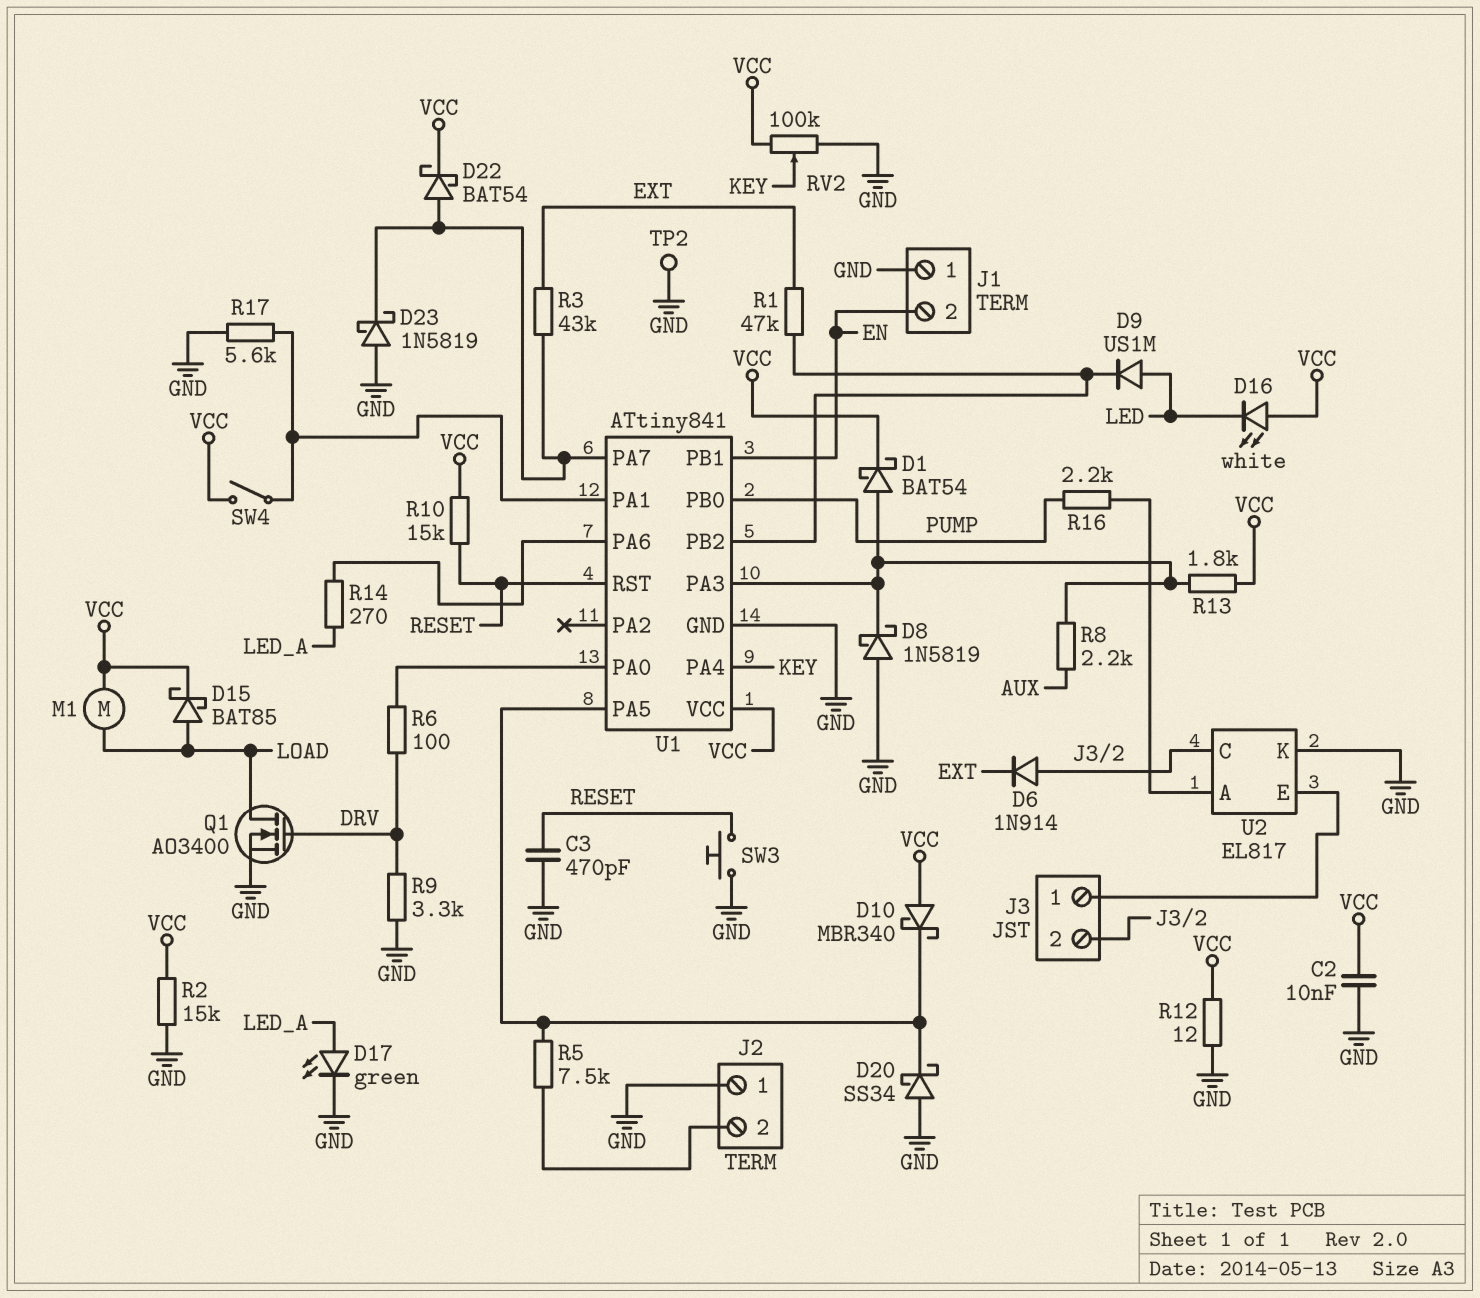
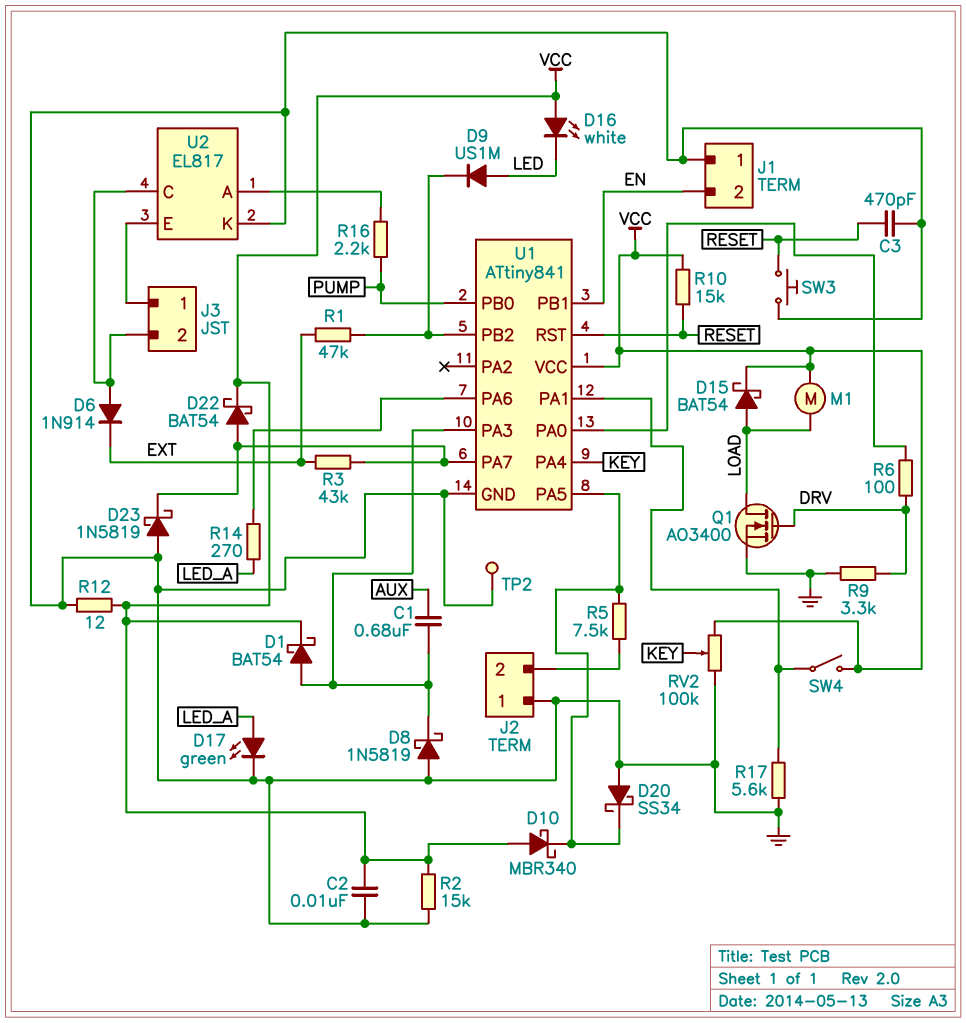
C1: none -> 680nF (AUX, U1/PA3)
D15: schottky BAT85 (A LOAD, K VCC) -> schottky BAT54 (A LOAD, K VCC)
R8: 2.2k (AUX, U1/PA3) -> none
R13: 1.8k (U1/PA3, VCC) -> none

